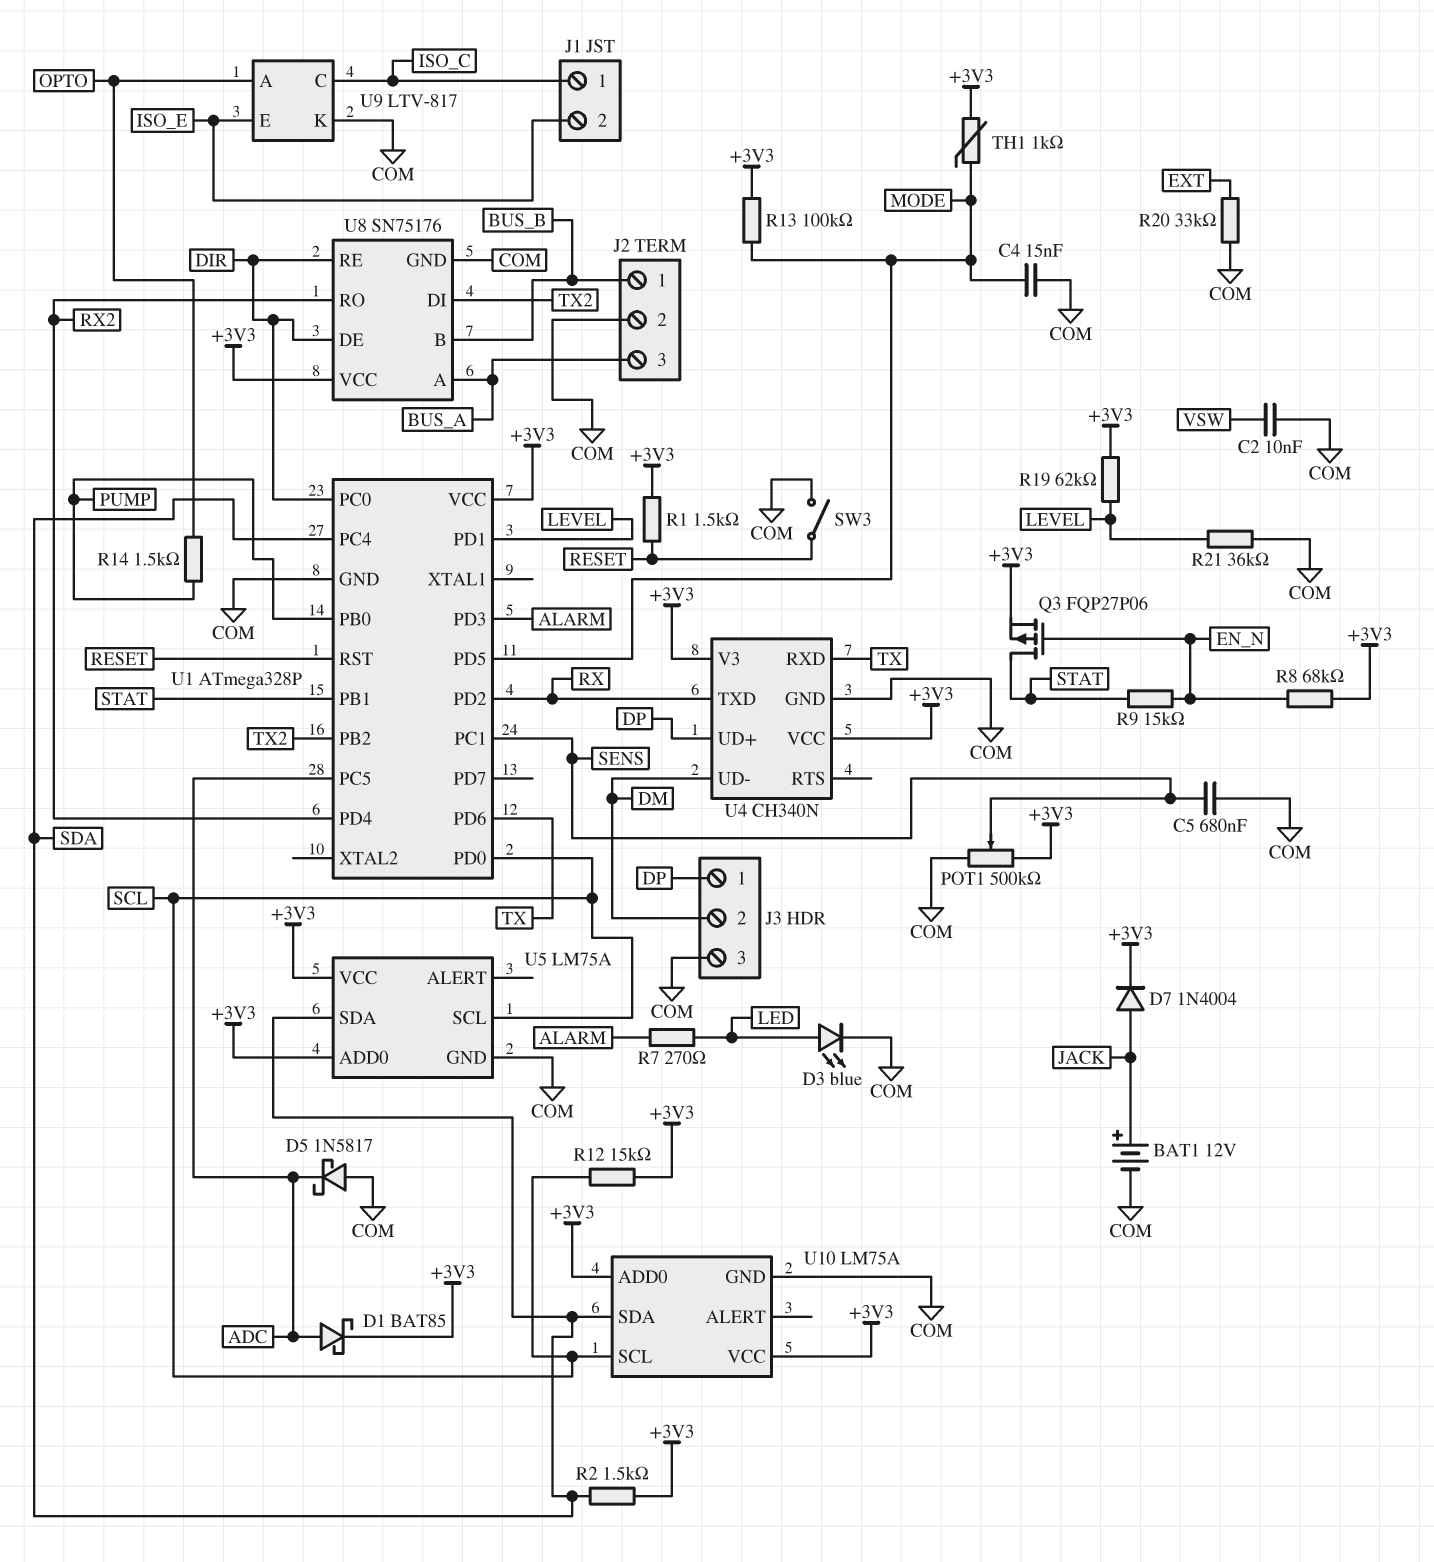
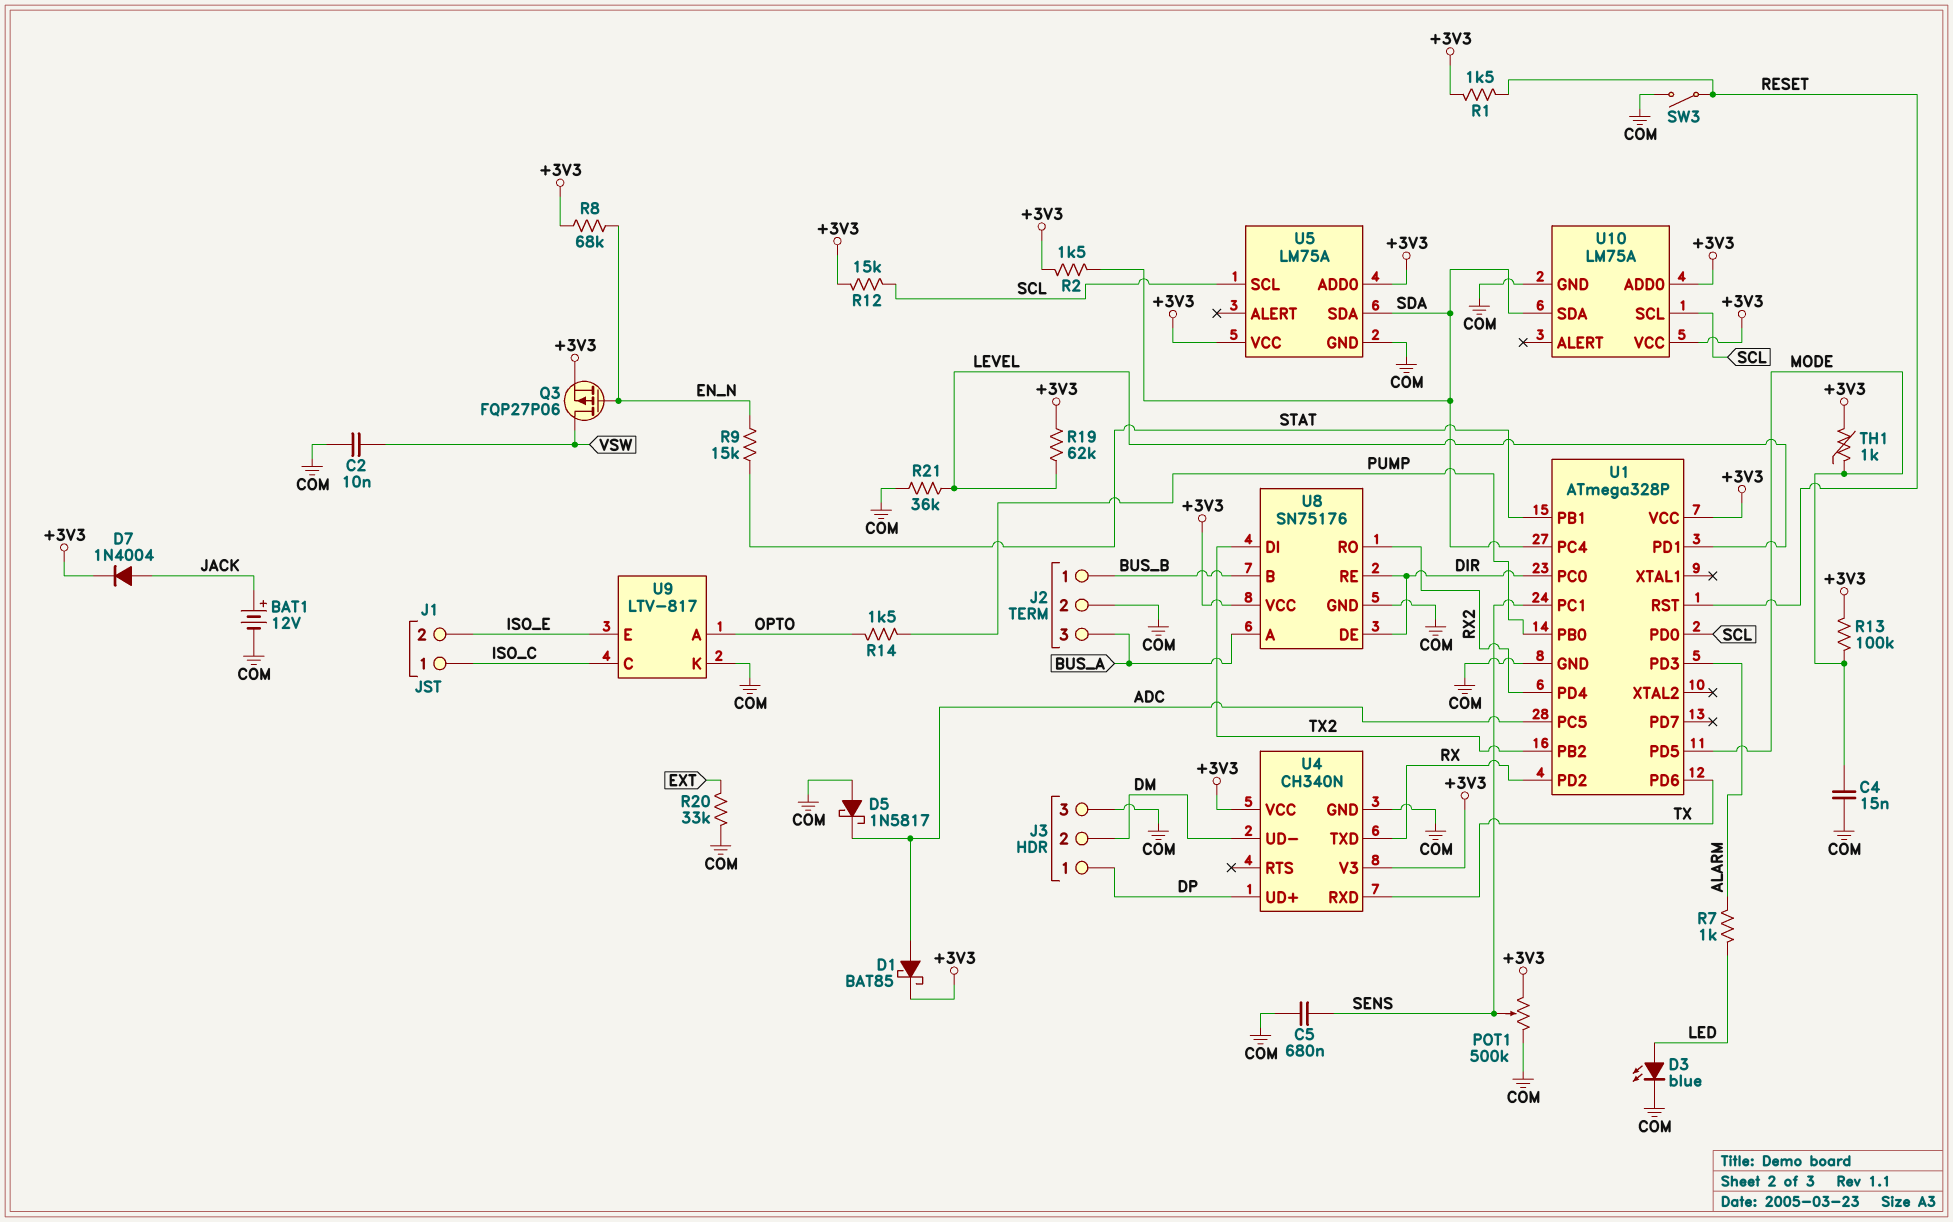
Q3: PMOS FQP27P06 (G EN_N, D STAT, S +3V3) -> PMOS FQP27P06 (G EN_N, D VSW, S +3V3)
R7: 270 (ALARM, LED) -> 1k (ALARM, LED)

